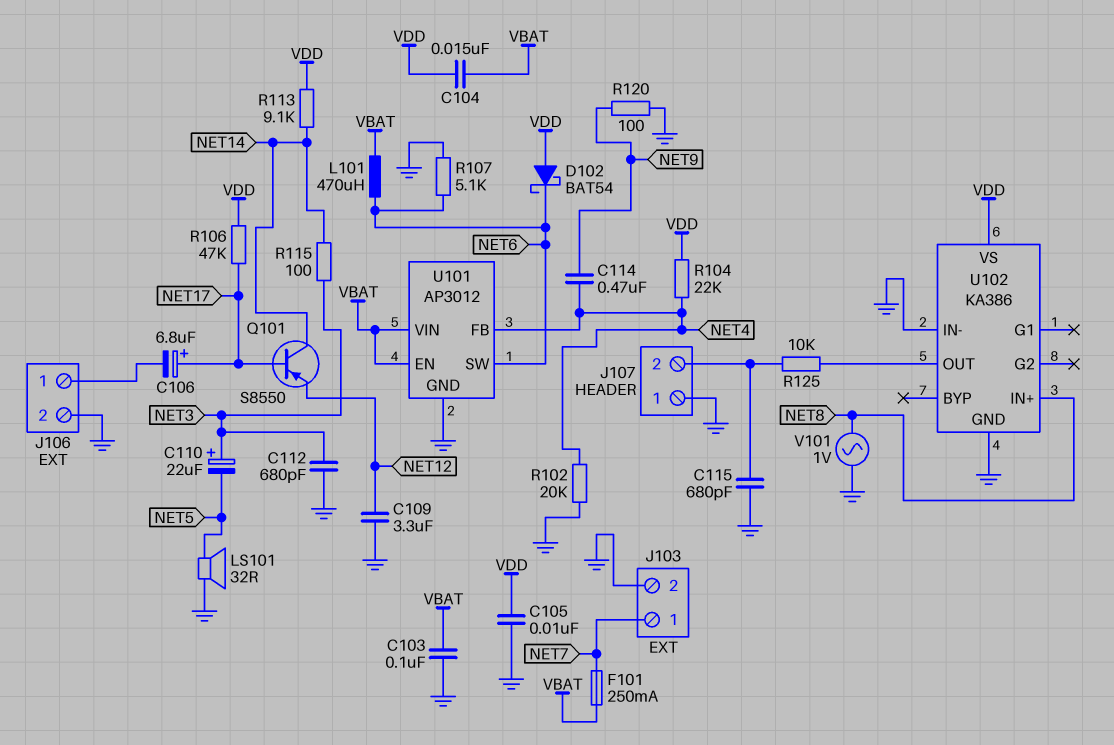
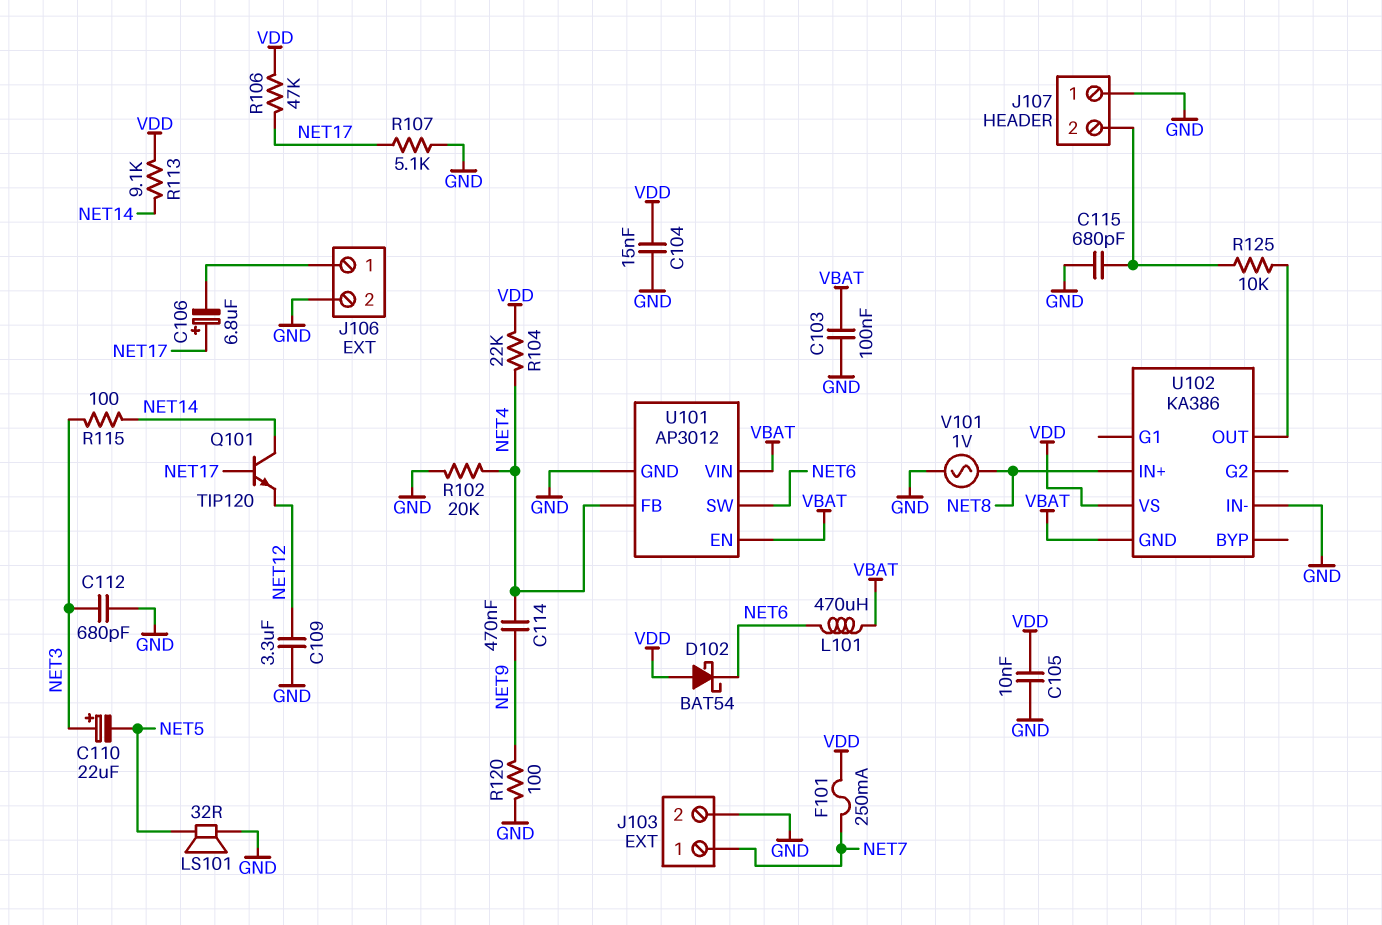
C104: 15nF (VBAT, VDD) -> 15nF (GND, VDD)
F101: 250mA (NET7, VBAT) -> 250mA (NET7, VDD)
Q101: PNP S8550 (B NET17, C NET14, E NET12) -> NPN TIP120 (B NET17, C NET14, E NET12)
R107: 5.1k (GND, NET6) -> 5.1k (GND, NET17)
U102 pin GND: GND -> VBAT

